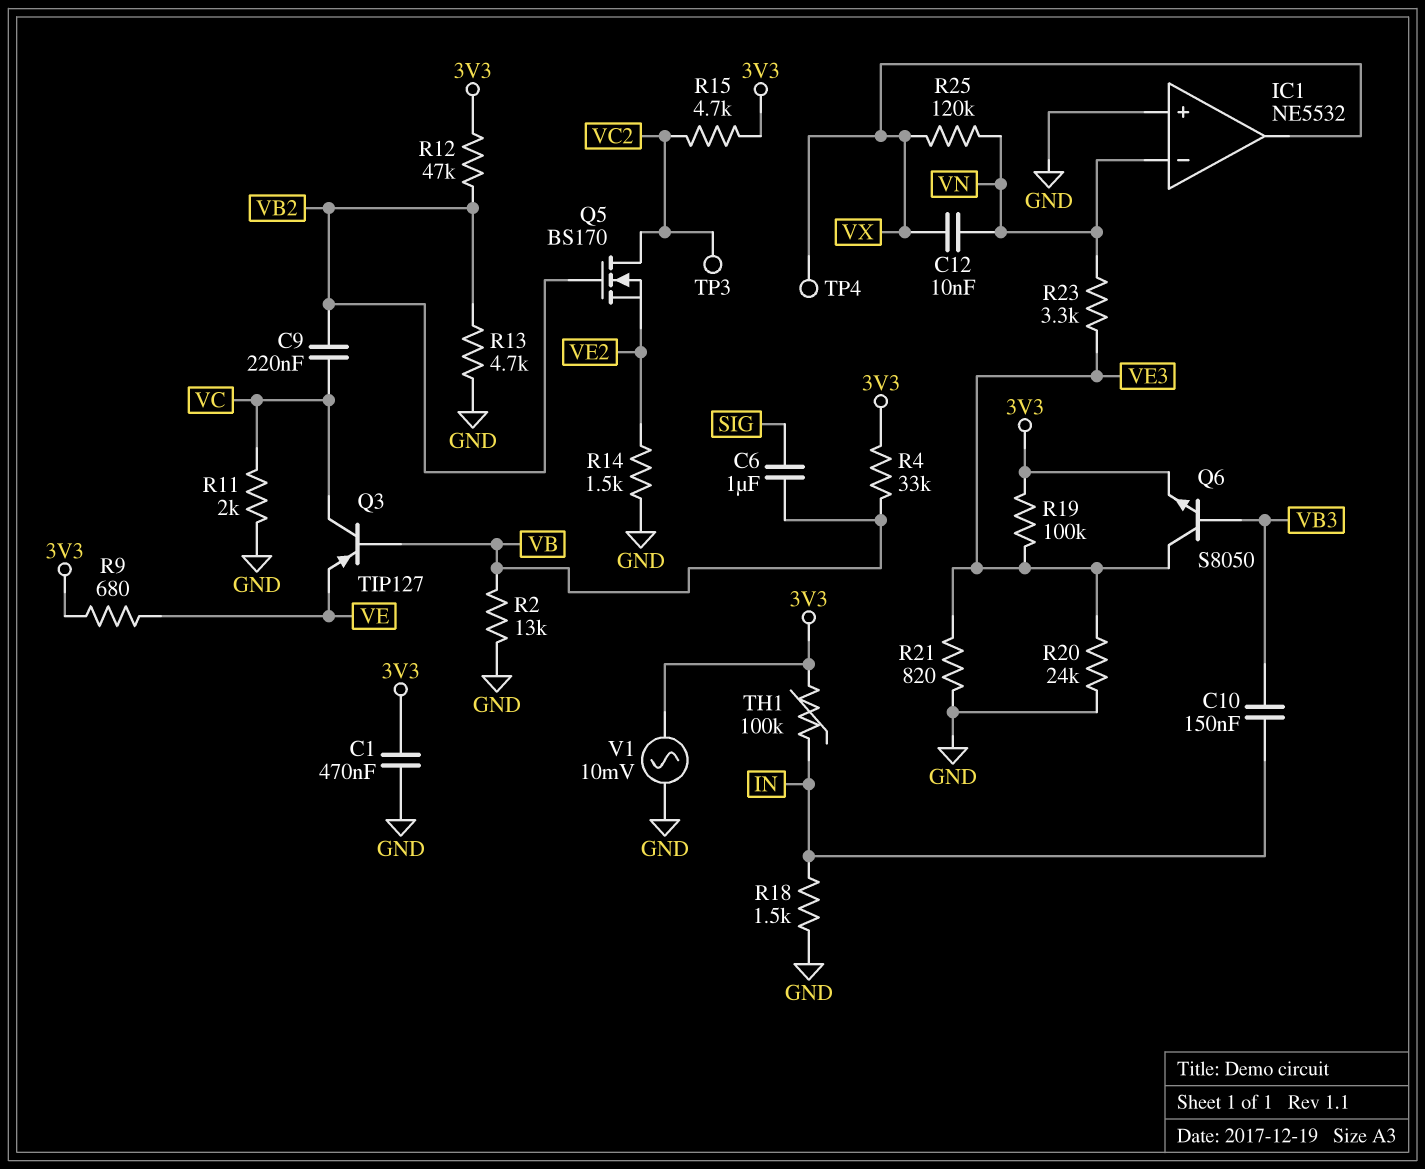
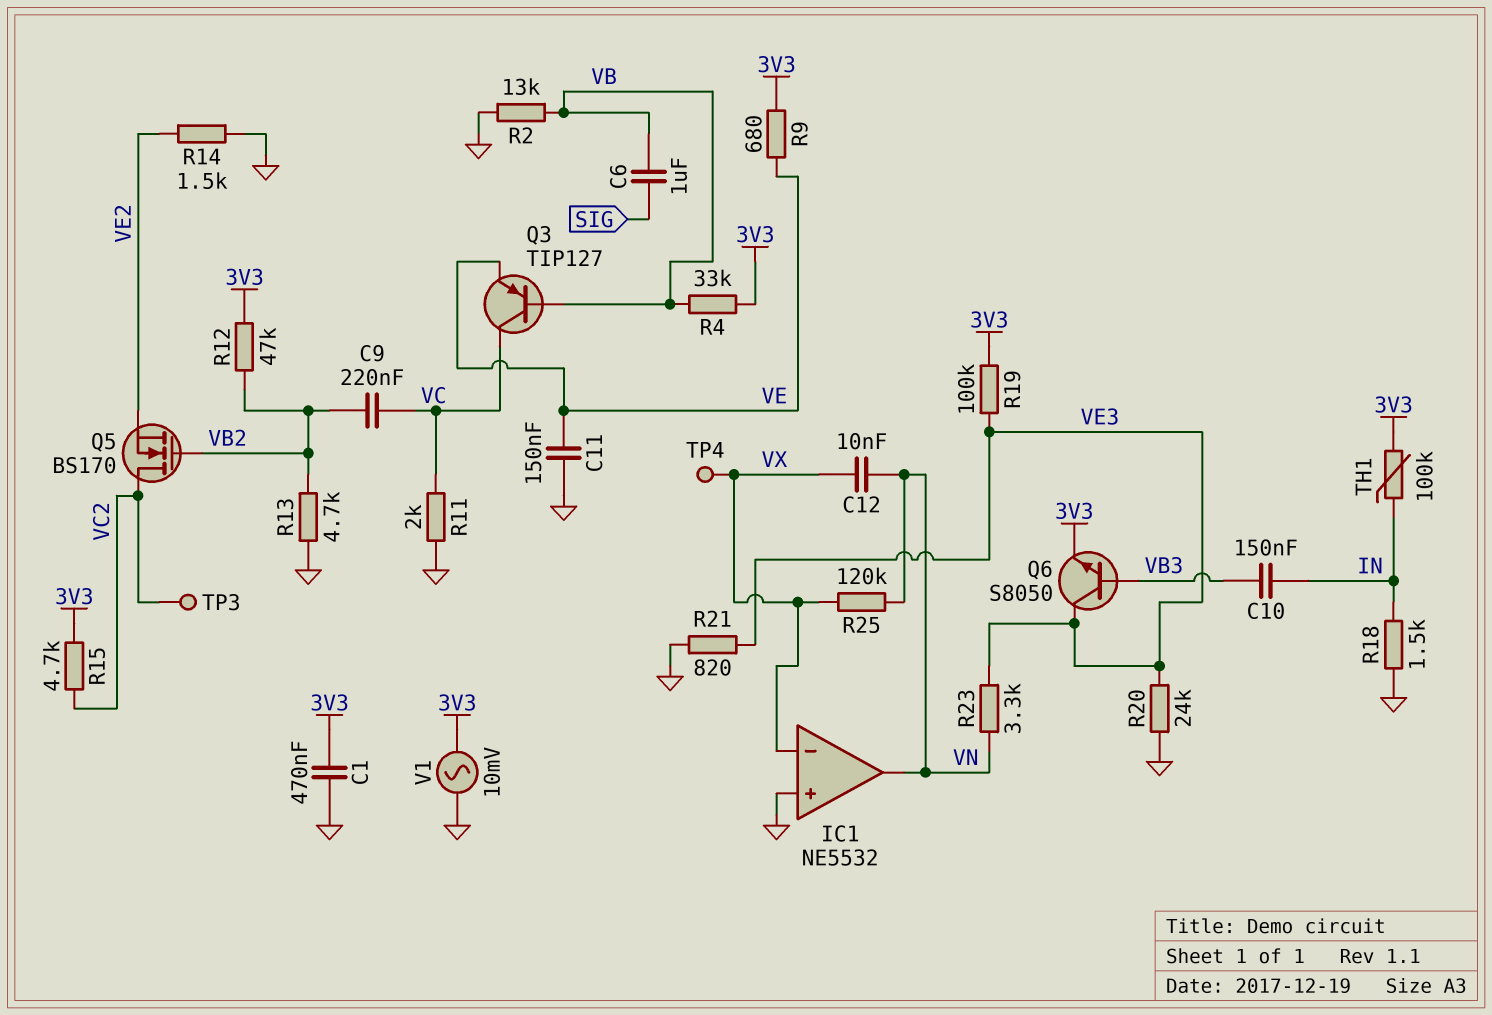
C11: none -> 150nF (GND, VE)
IC1 pin in-: VN -> VX
IC1 pin out: VX -> VN

